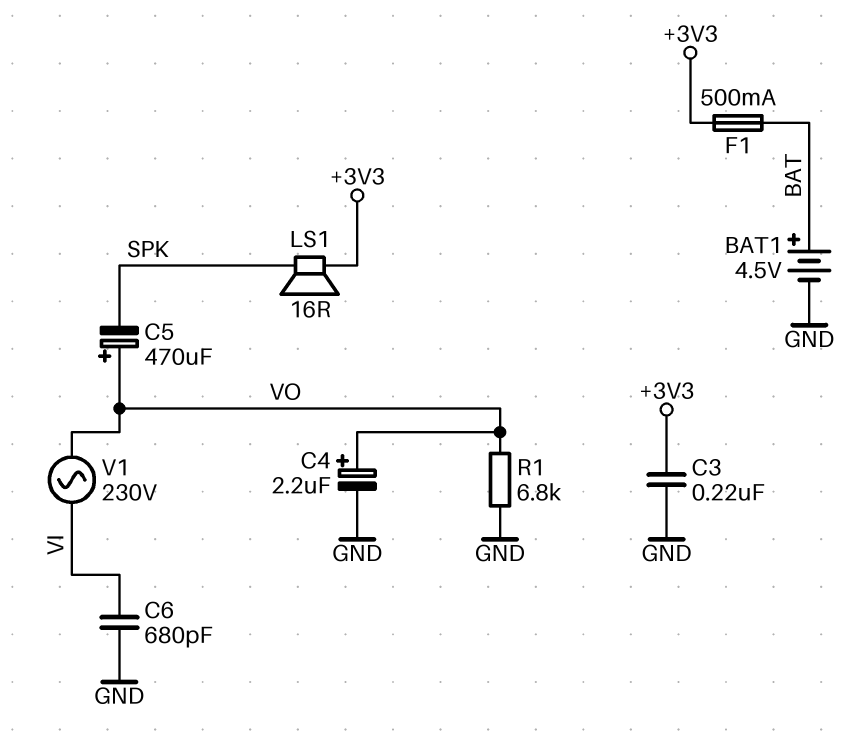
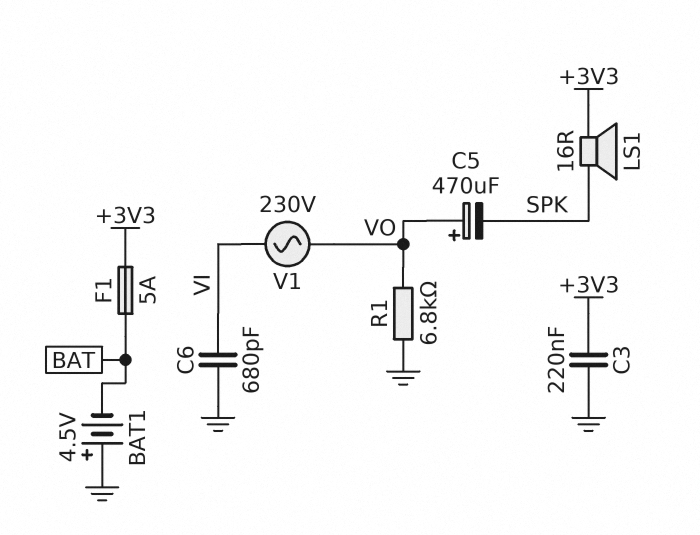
BAT1: 4.5V (plus BAT, minus GND) -> 4.5V (plus GND, minus BAT)
C4: 2.2uF (plus VO, minus GND) -> none
F1: 500mA (+3V3, BAT) -> 5A (+3V3, BAT)

